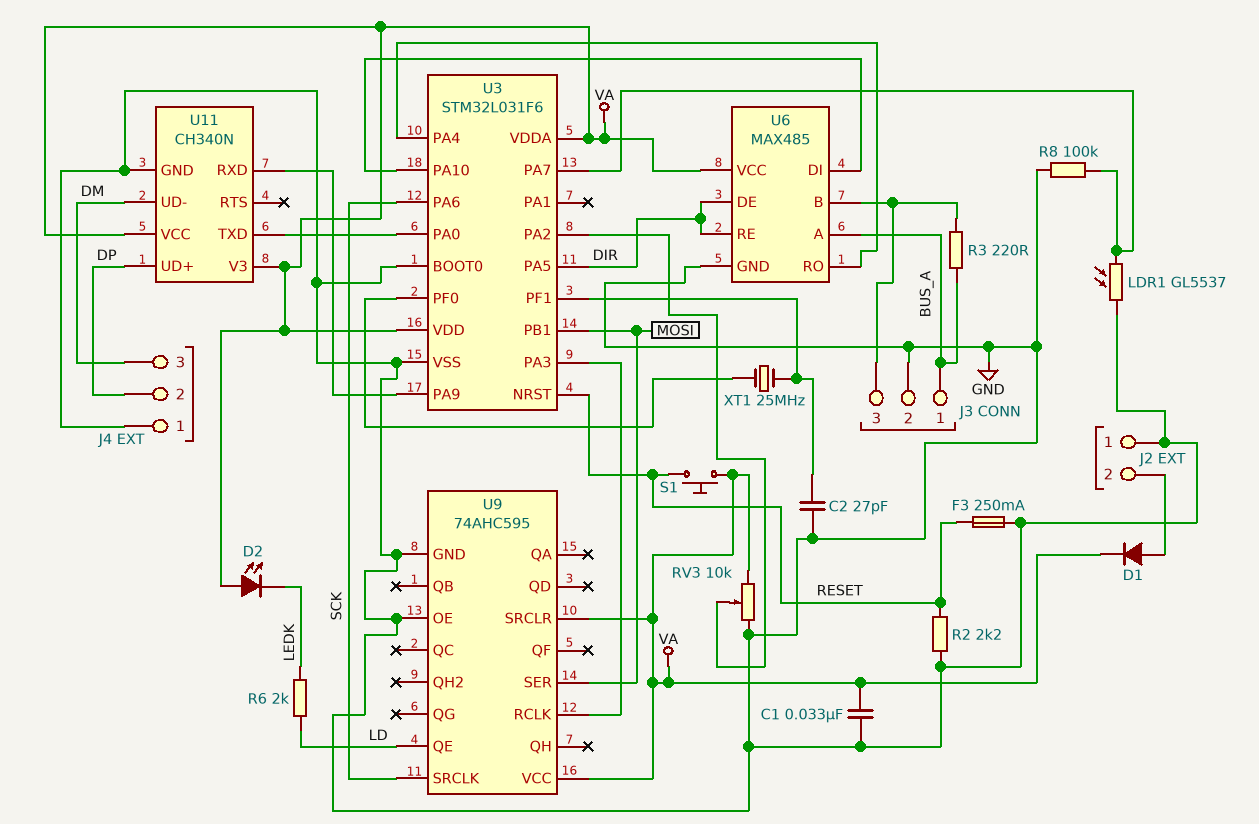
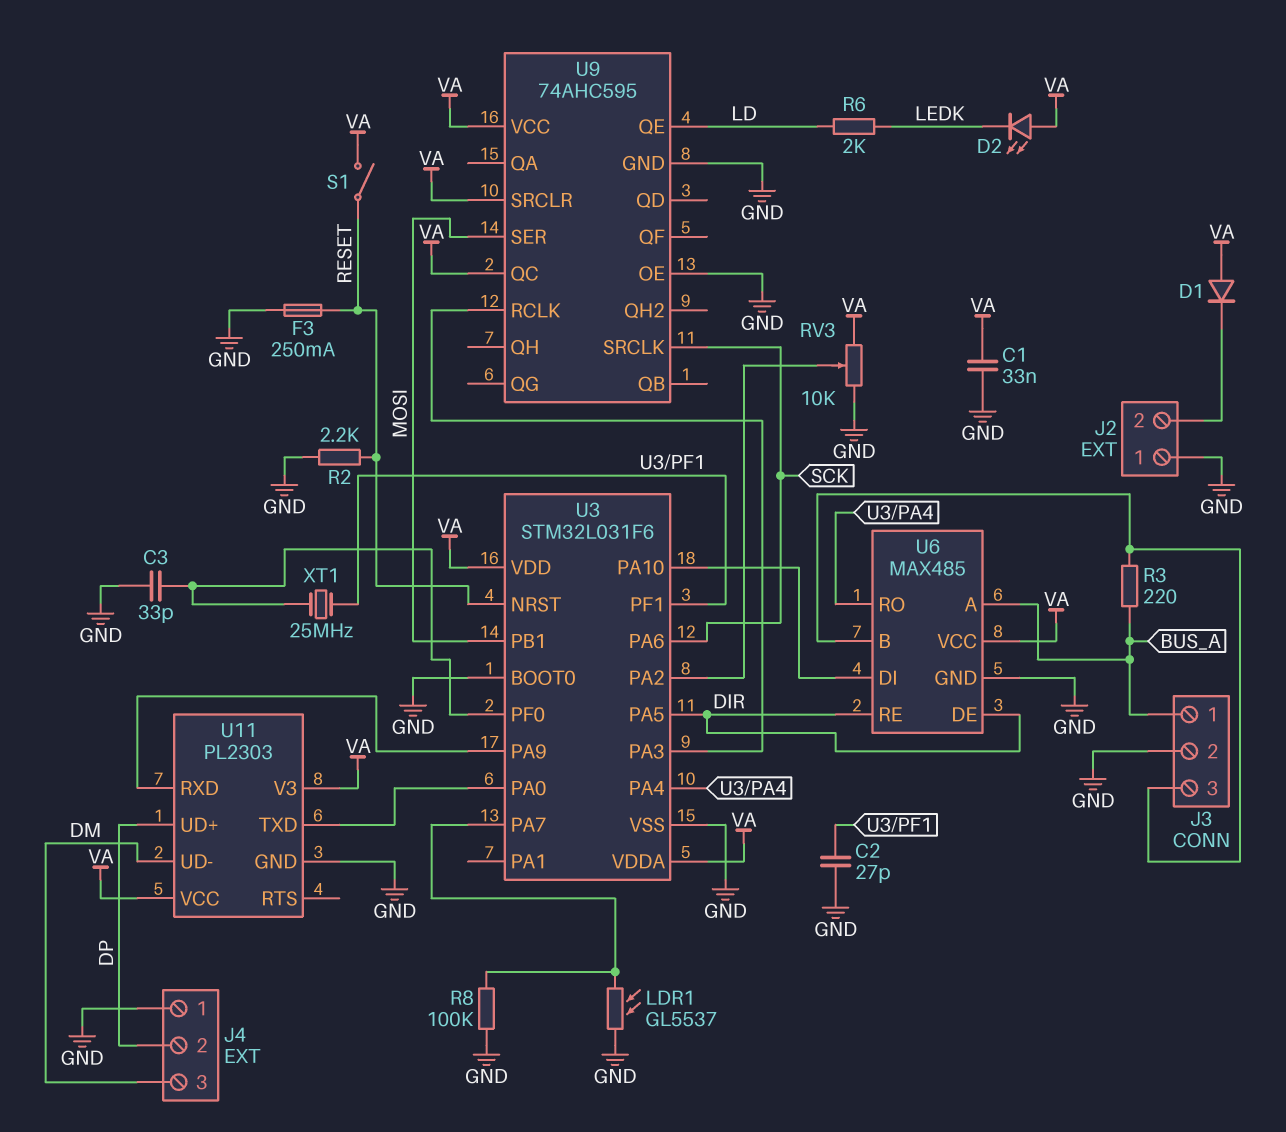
C3: none -> 33pF (GND, U3/PF0)
D1: diode (A J2/2, K VA) -> diode (A VA, K J2/2)
S1: button (RESET, VA) -> switch (RESET, VA)
U9 pin QC: none -> VA
U11: CH340N -> PL2303

